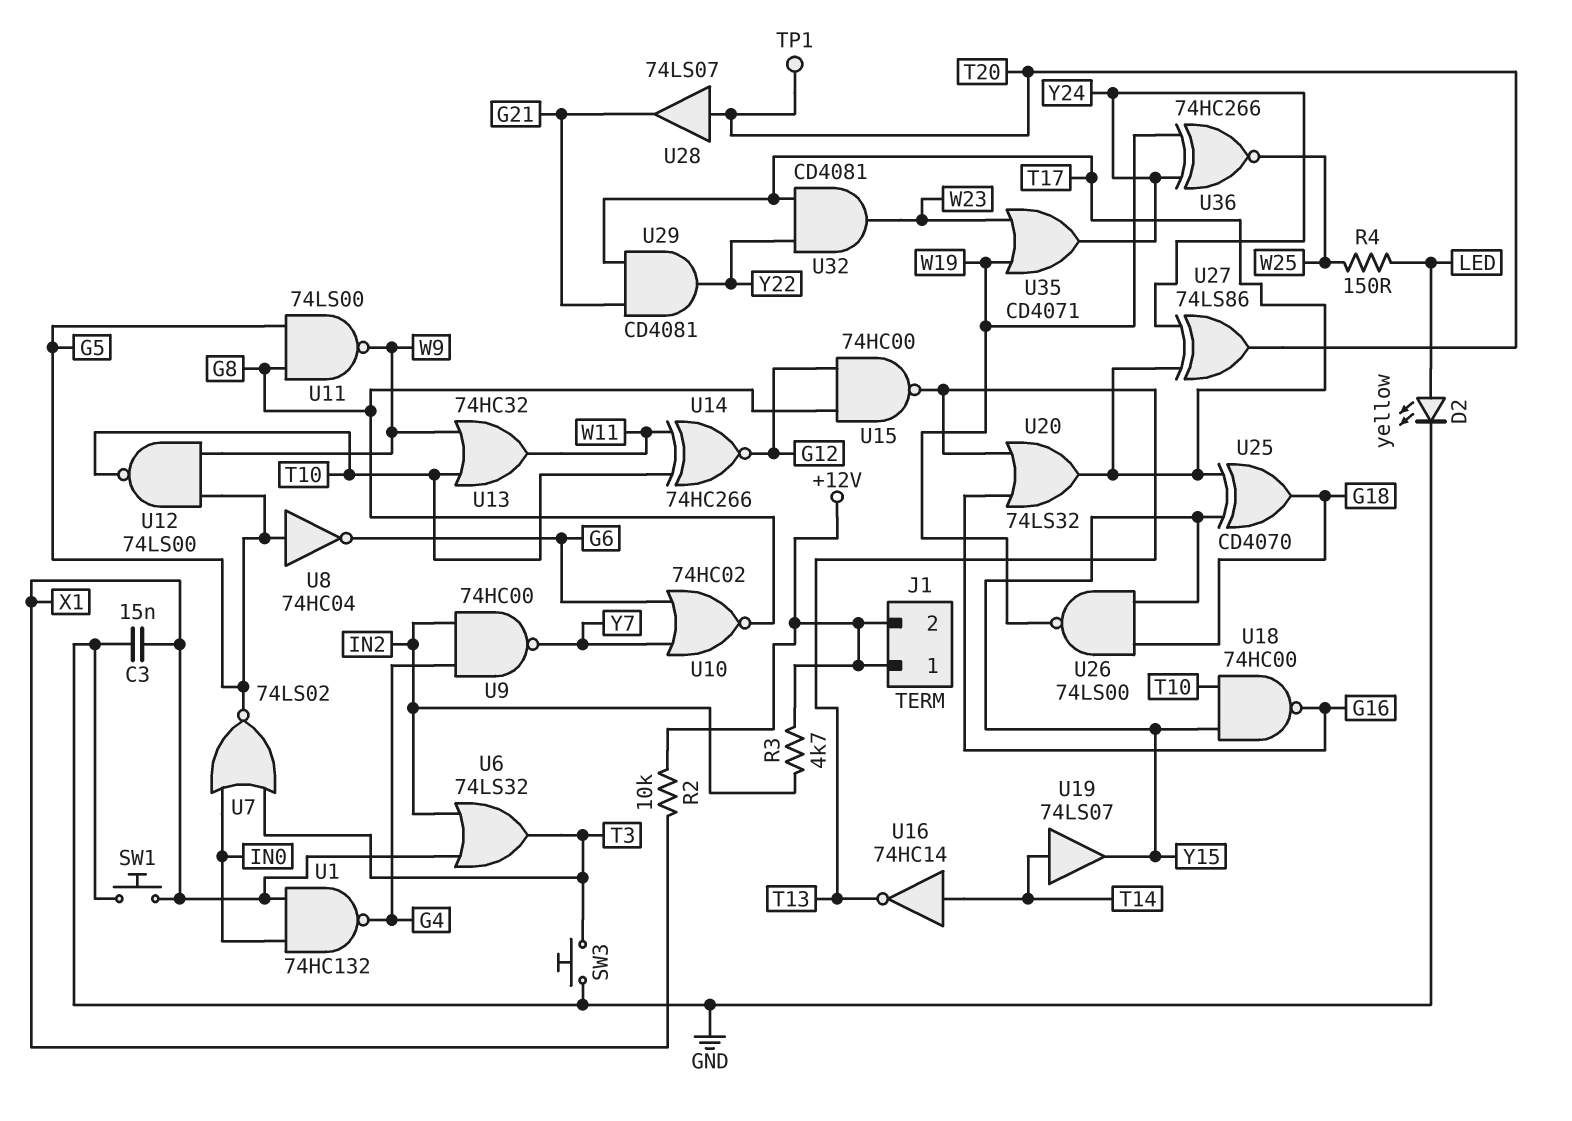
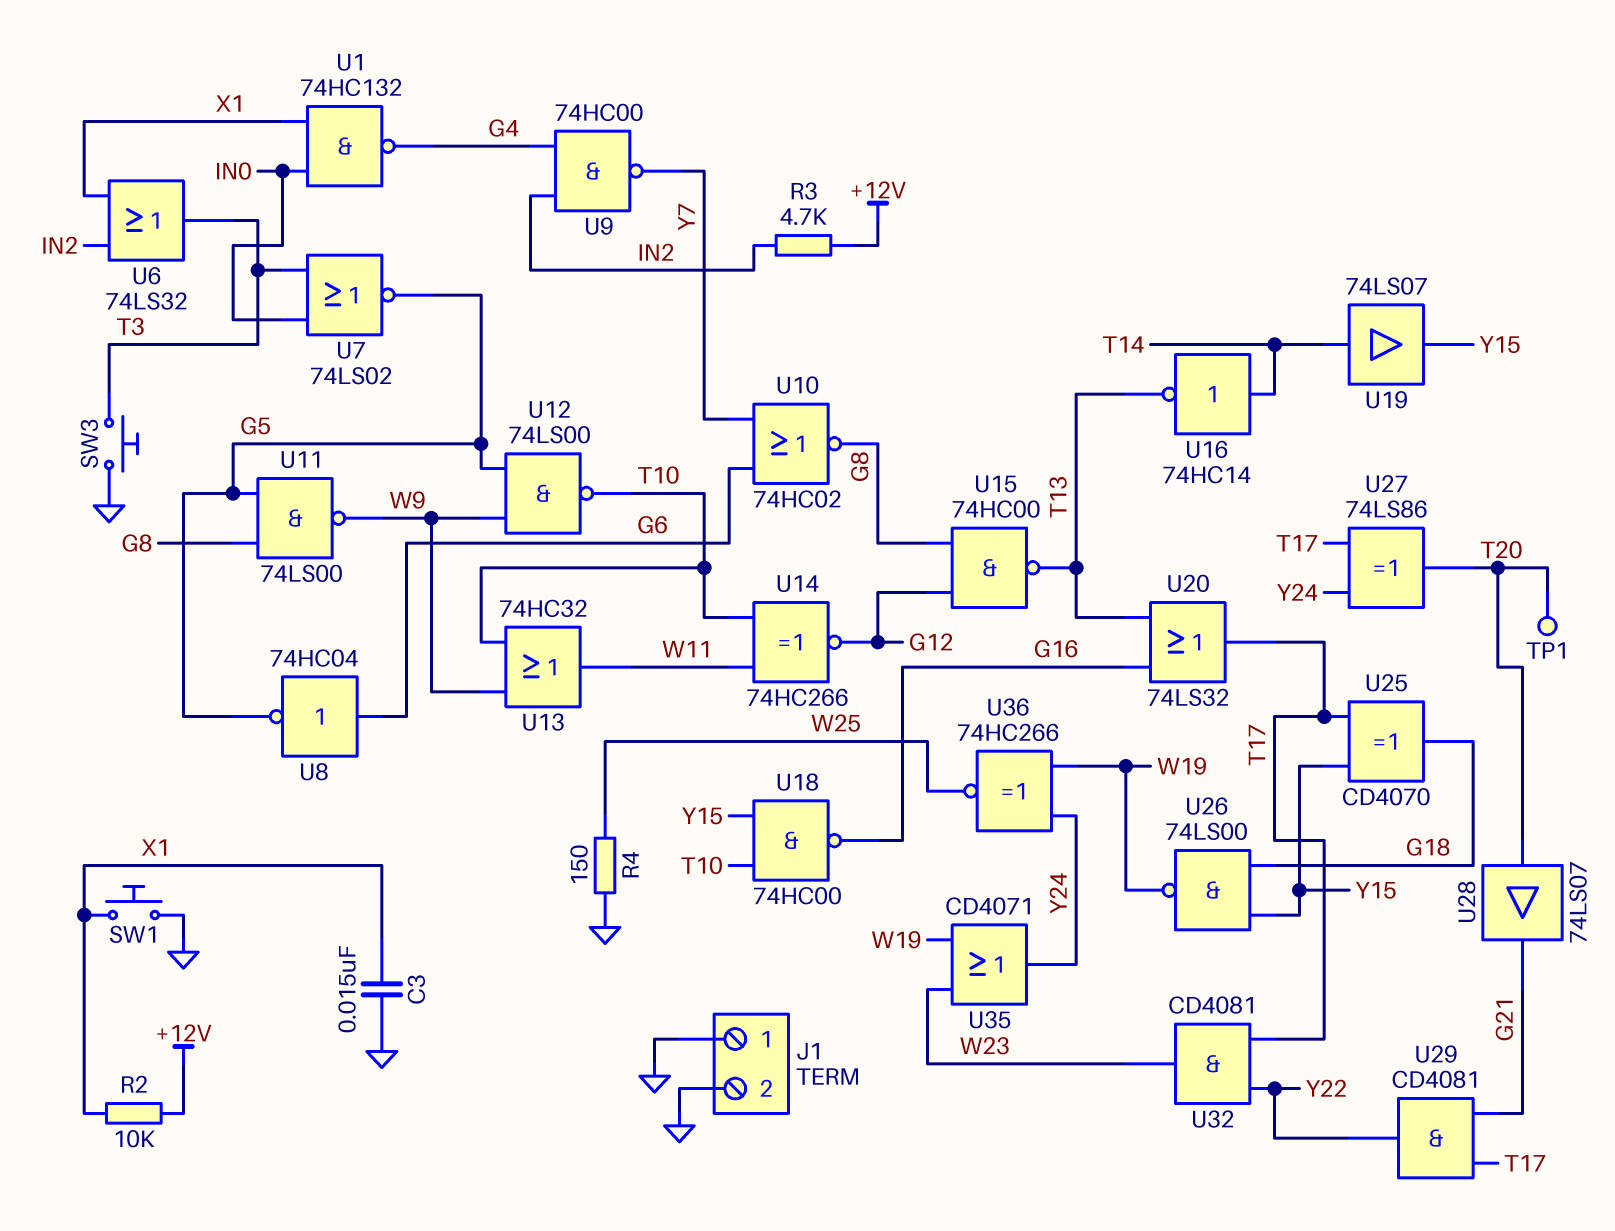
D2: LED yellow (A LED, K GND) -> none
J1 pin 1: +12V -> GND
J1 pin 2: +12V -> GND
R4: 150 (LED, W25) -> 150 (GND, W25)
U8: NOT 74HC04 (in G5, out G6) -> NOT 74HC04 (in G6, out G5)

